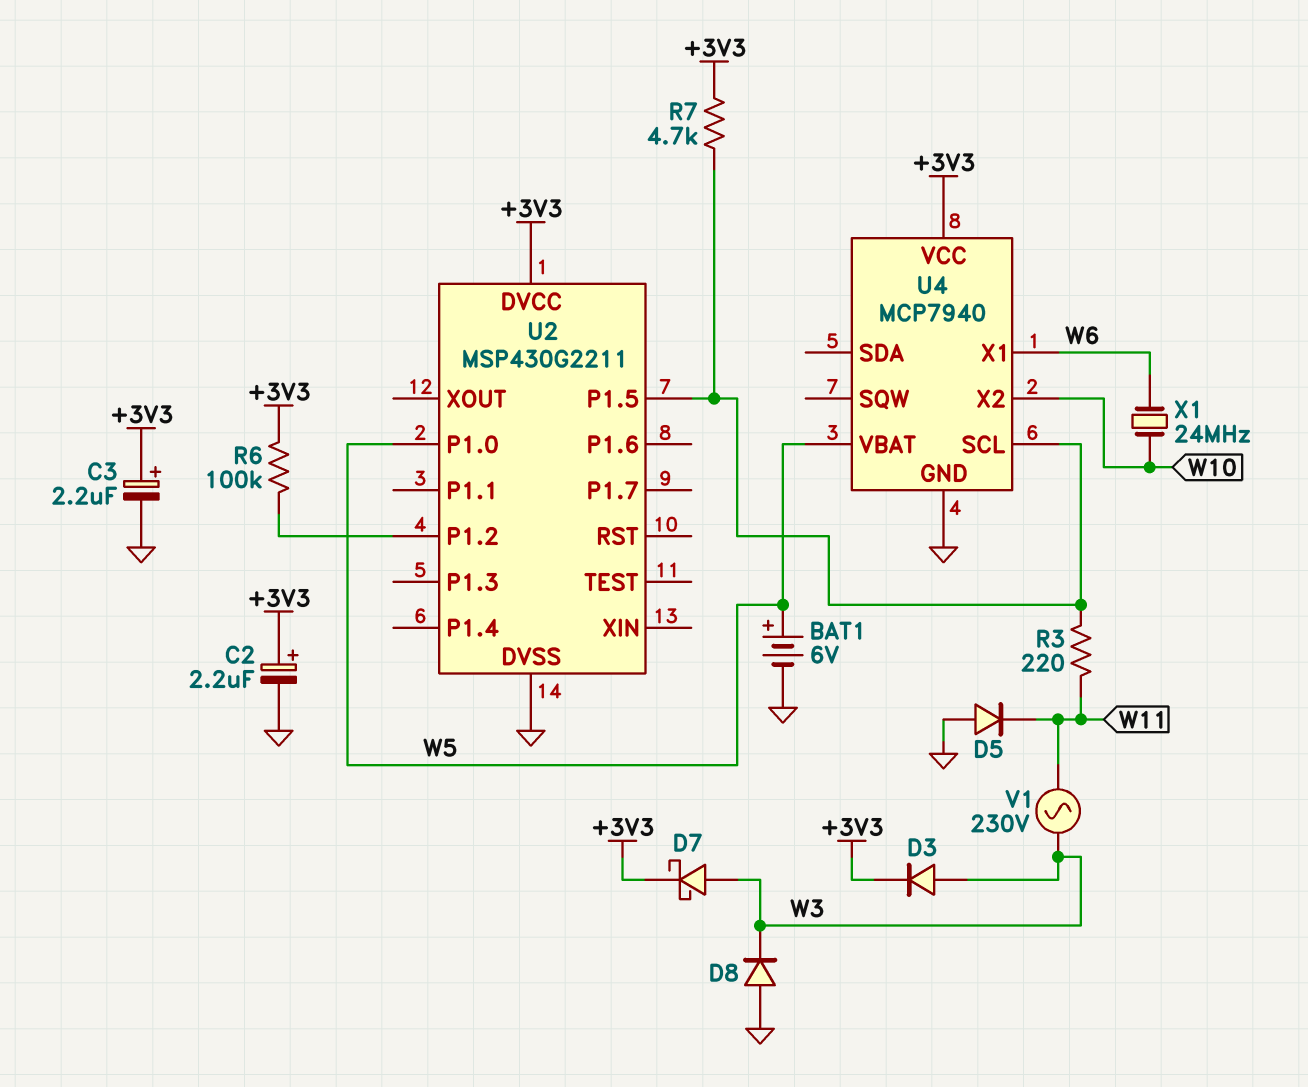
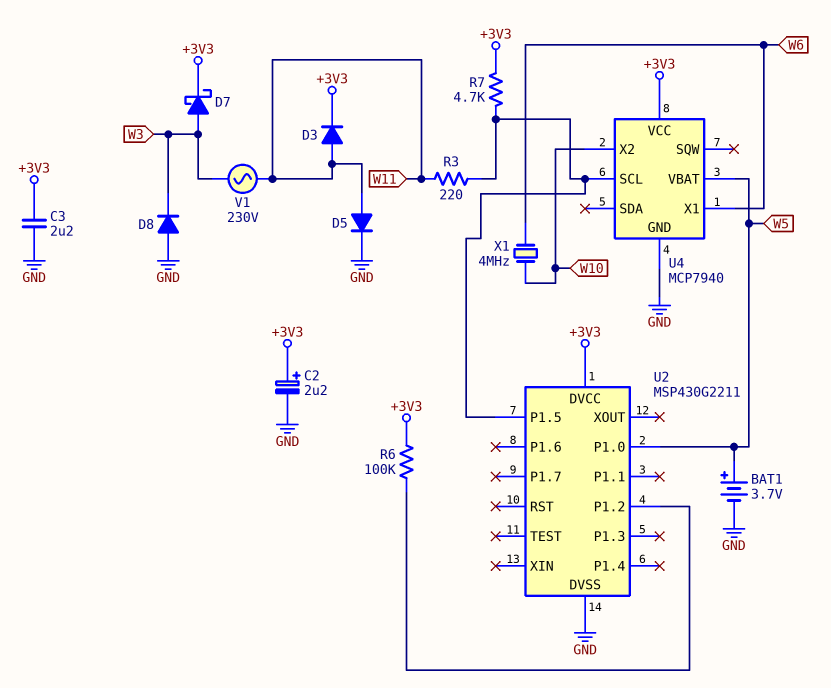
BAT1: 6V (plus W5, minus GND) -> 3.7V (plus W5, minus GND)
C3: 2.2uF (plus +3V3, minus GND) -> 2.2uF (+3V3, GND)
D3: diode (A W3, K +3V3) -> diode (A W11, K +3V3)
D5: diode (A GND, K W11) -> diode (A W11, K GND)
X1: 24MHz (W6, W10) -> 4MHz (W6, W10)

